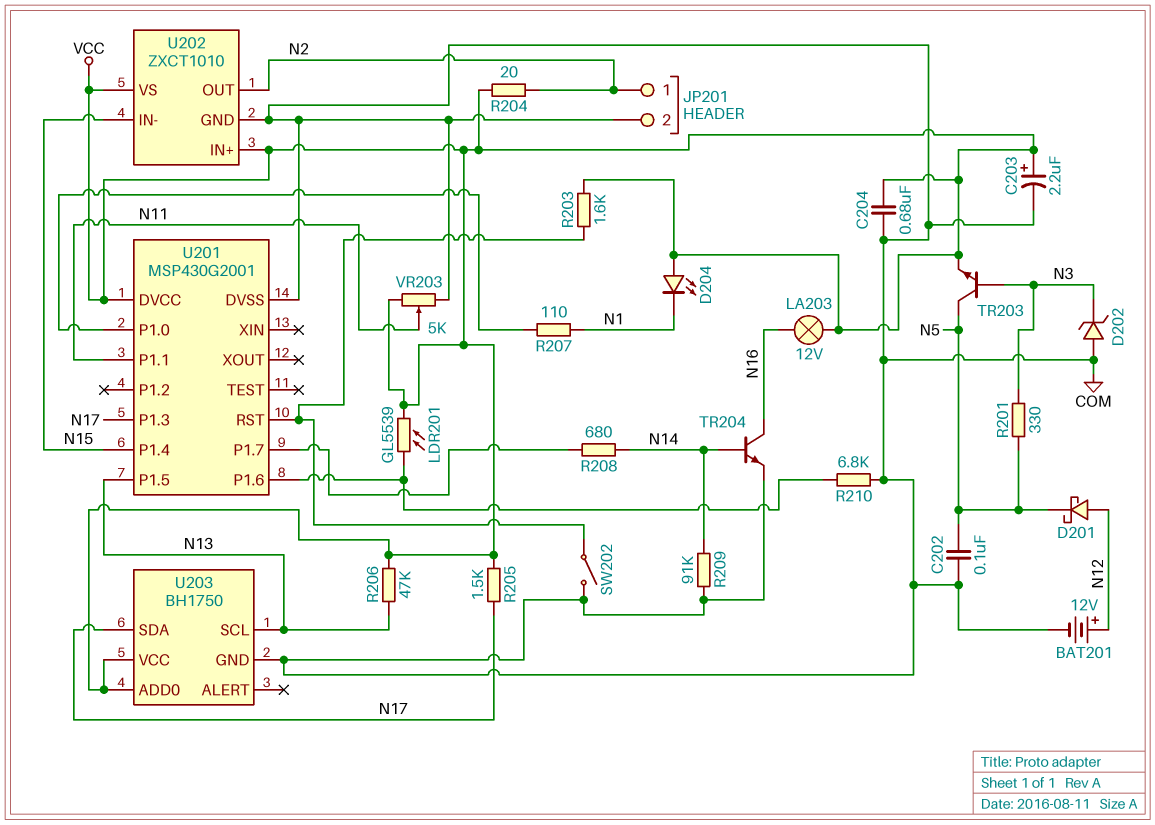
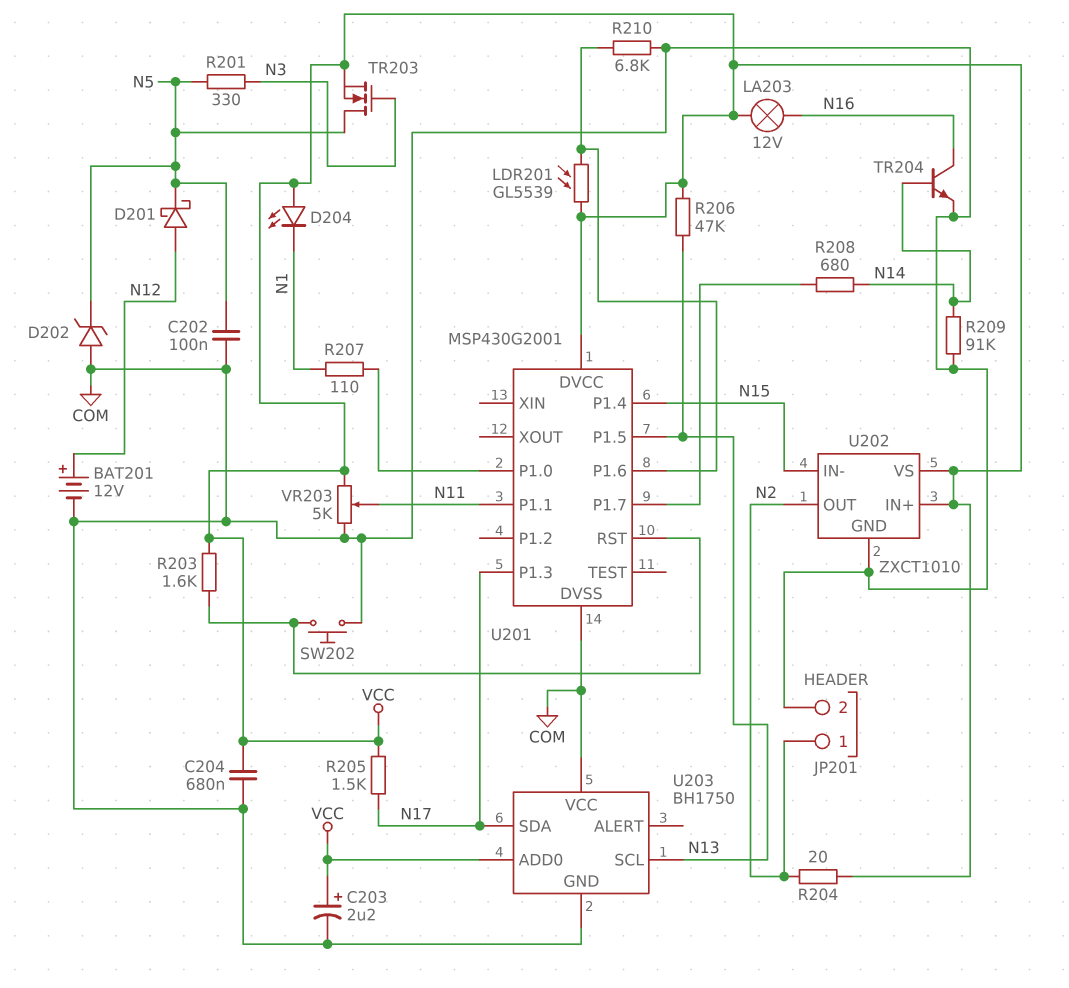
D202: zener (A COM, K N3) -> zener (A COM, K N5)
SW202: switch (COM, U201/RST) -> button (COM, U201/RST)
TR203: NPN (B N3, C N5, E VCC) -> NMOS (G N3, D N5, S VCC)
U203 pin VCC: VCC -> COM

